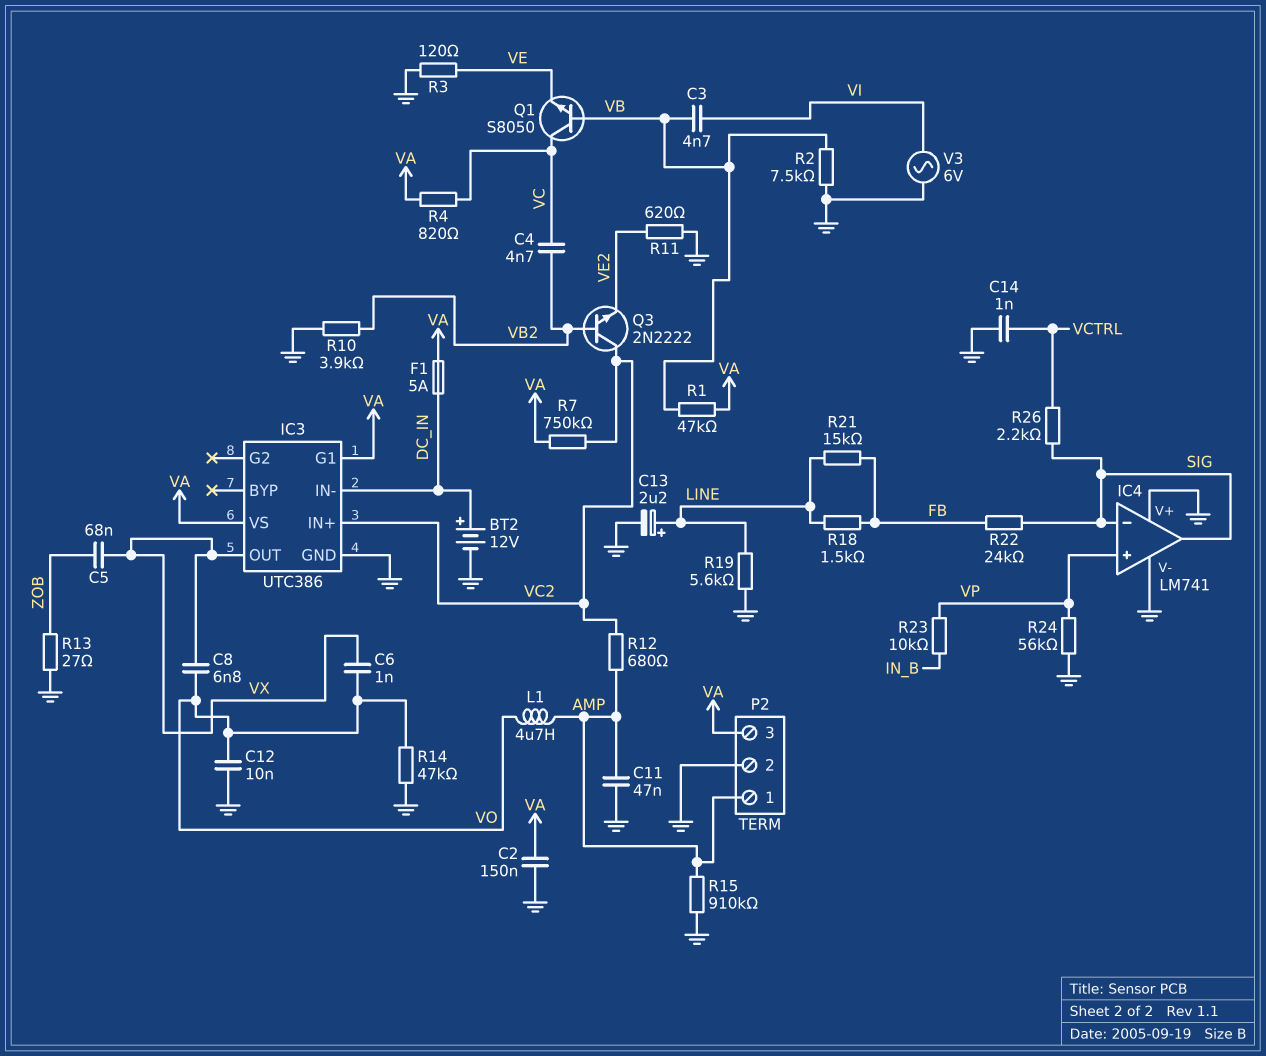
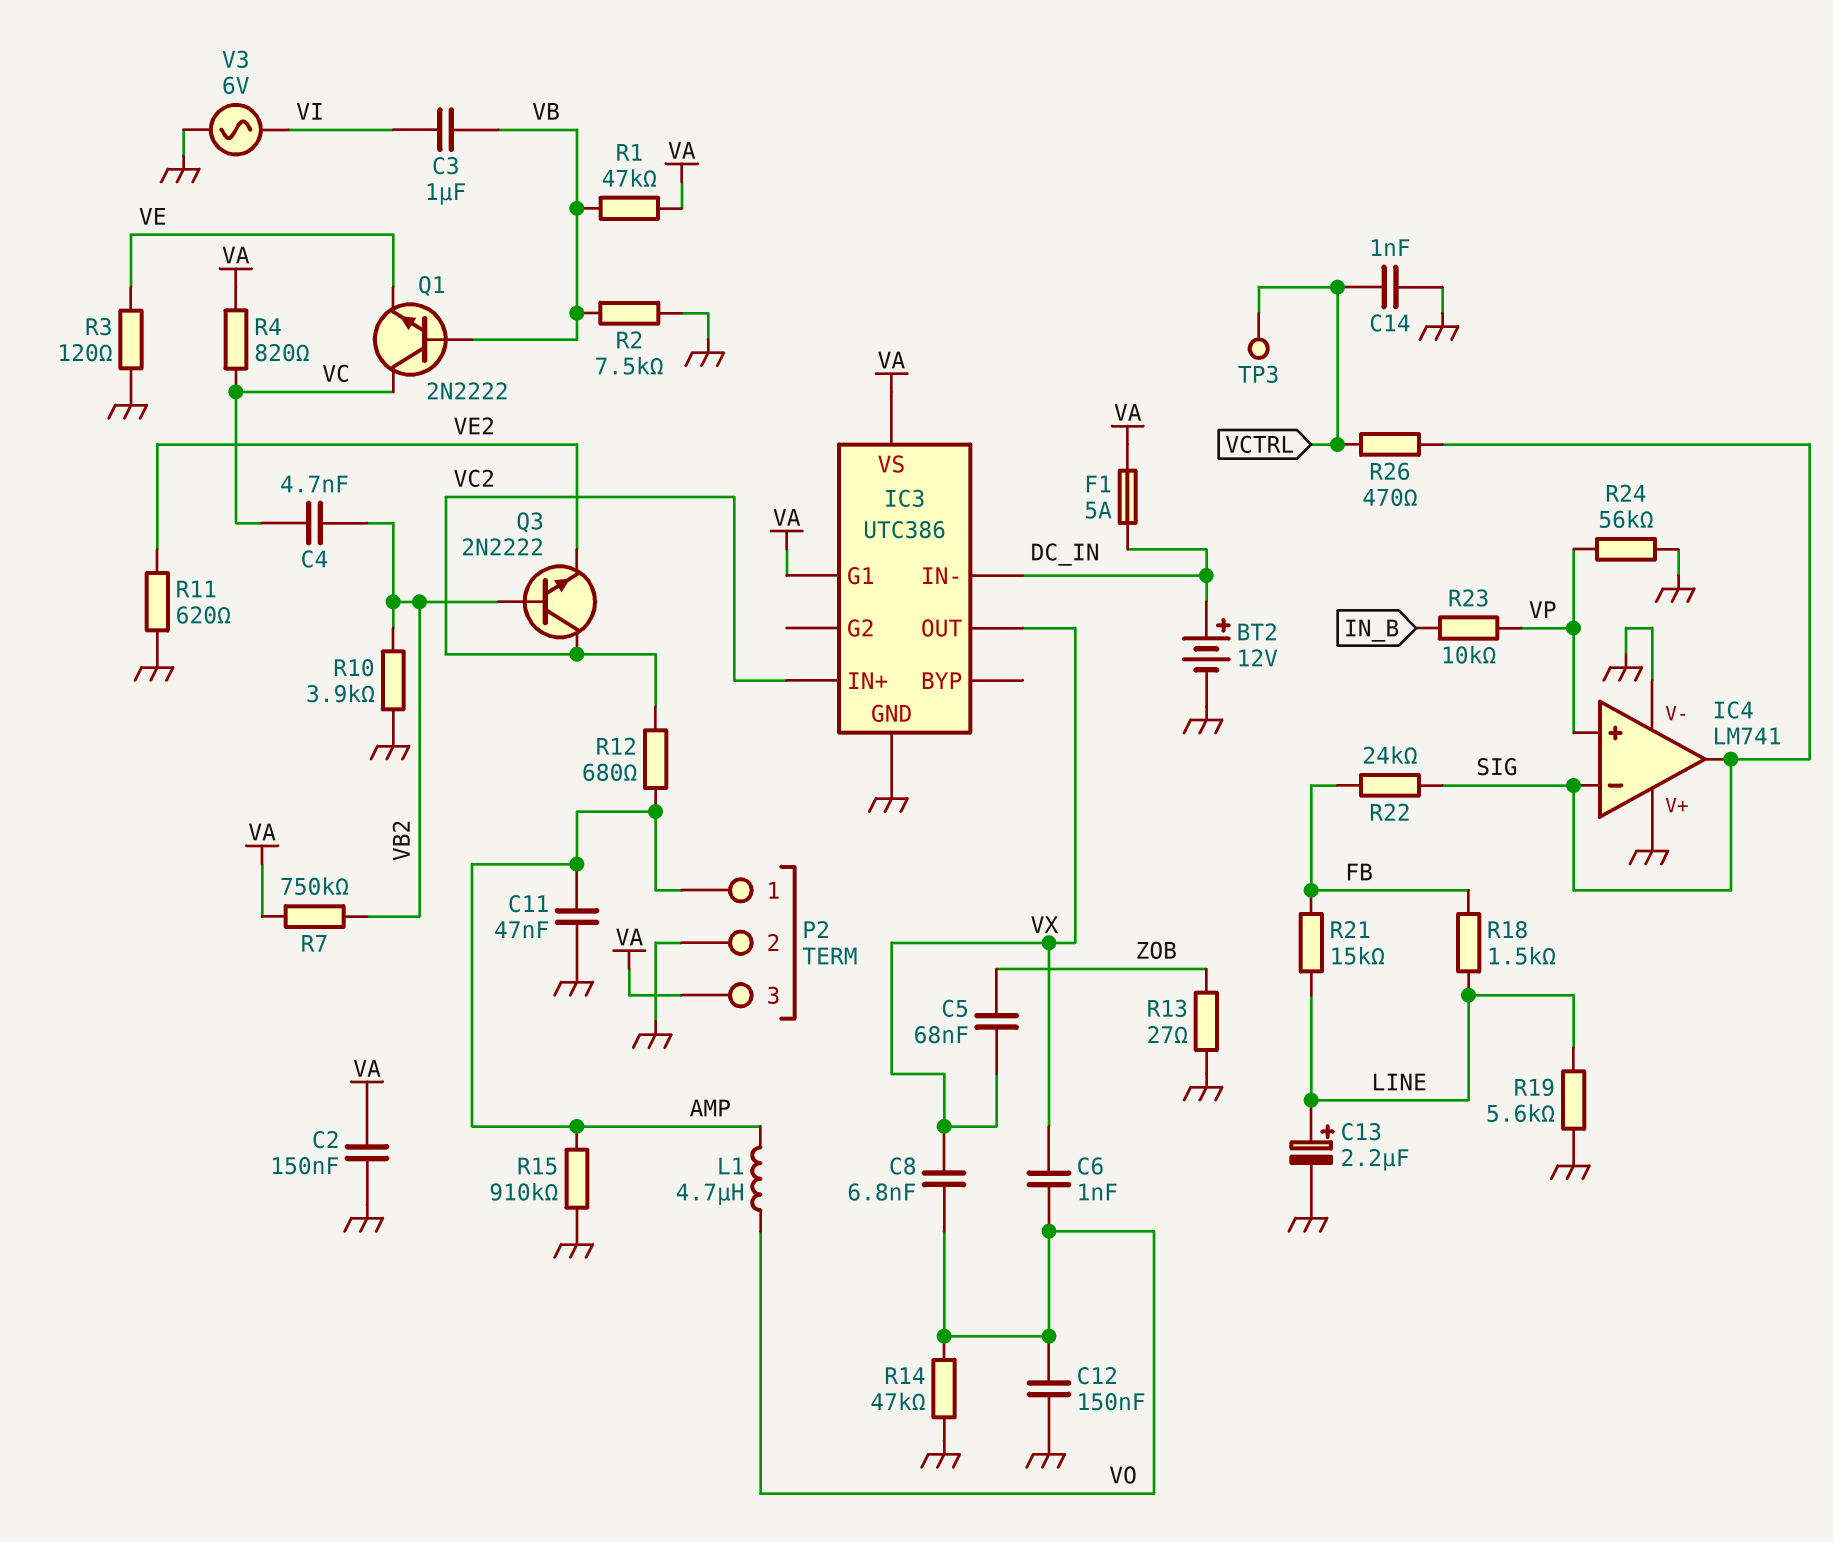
C3: 4.7nF (VB, VI) -> 1uF (VB, VI)
C12: 10nF (GND, VO) -> 150nF (GND, VO)
Q1: NPN S8050 (B VB, C VC, E VE) -> NPN 2N2222 (B VB, C VC, E VE)
R7: 750k (VA, VC2) -> 750k (VA, VB2)
R26: 2.2k (SIG, VCTRL) -> 470 (SIG, VCTRL)
TP3: none -> test point (VCTRL)

